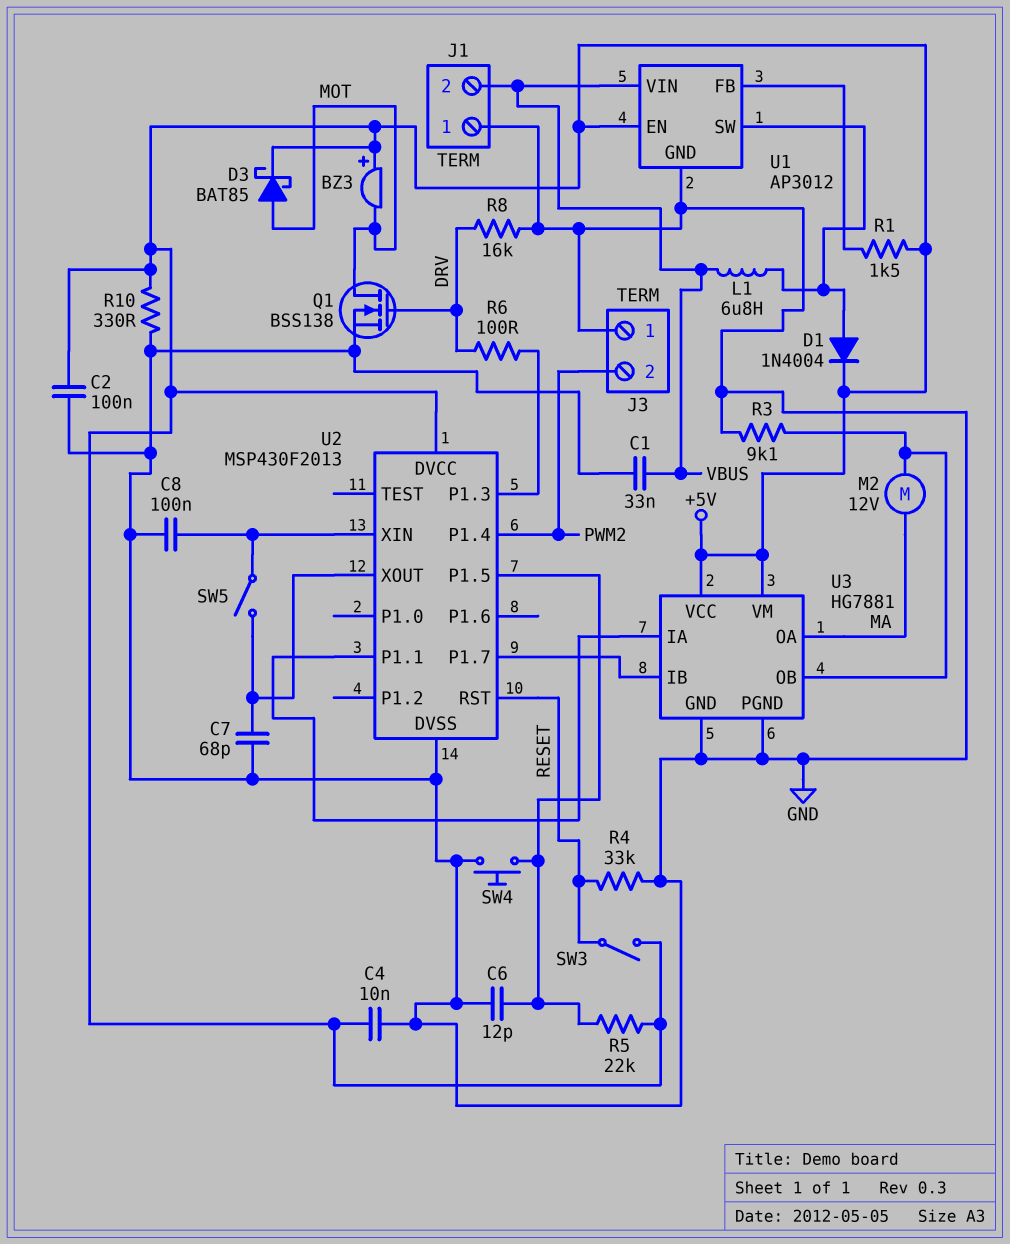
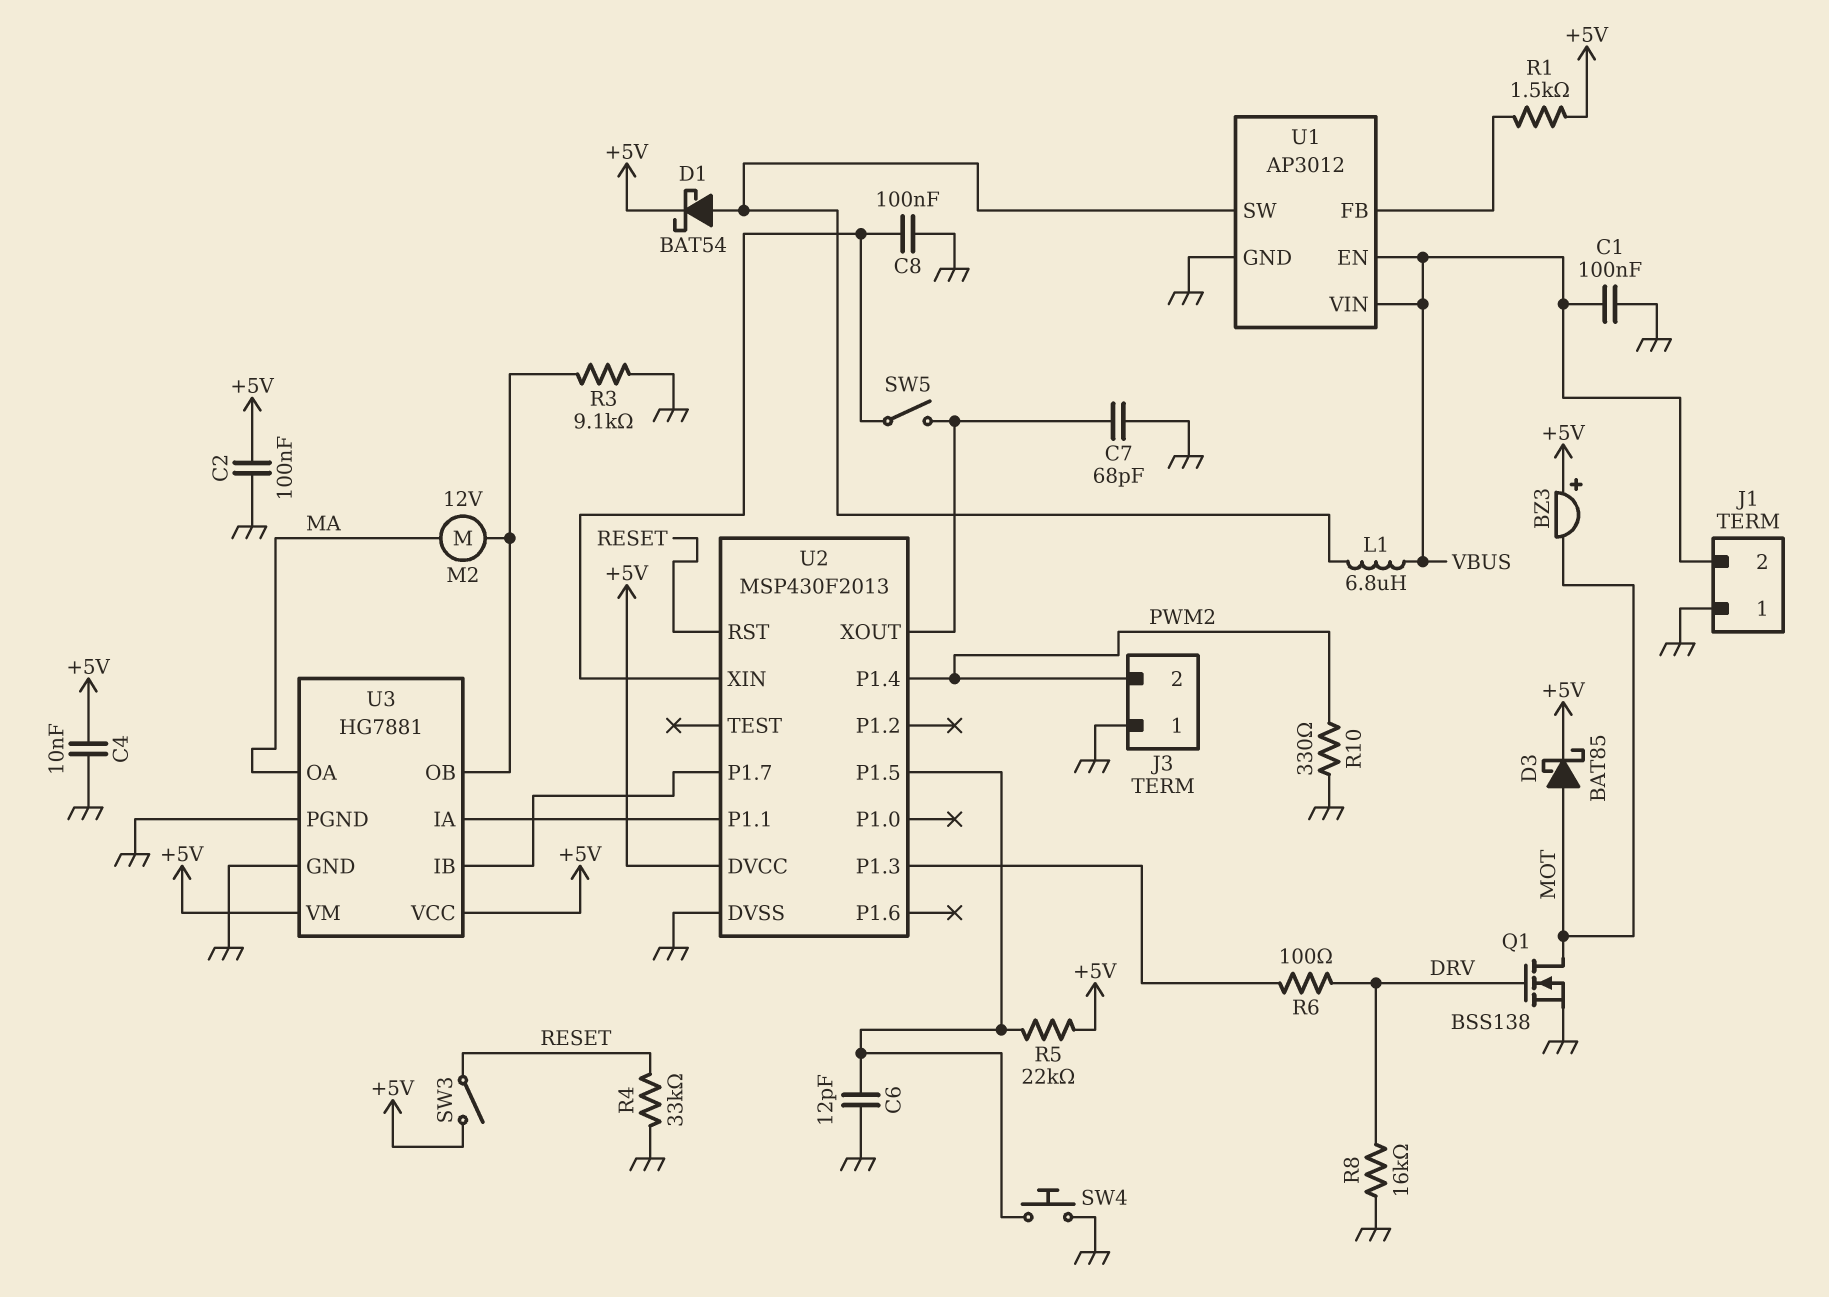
C1: 33nF (GND, VBUS) -> 100nF (GND, VBUS)
D1: diode 1N4004 (A U1/SW, K +5V) -> schottky BAT54 (A U1/SW, K +5V)
R10: 330 (+5V, GND) -> 330 (GND, PWM2)
U1 pin EN: +5V -> VBUS

